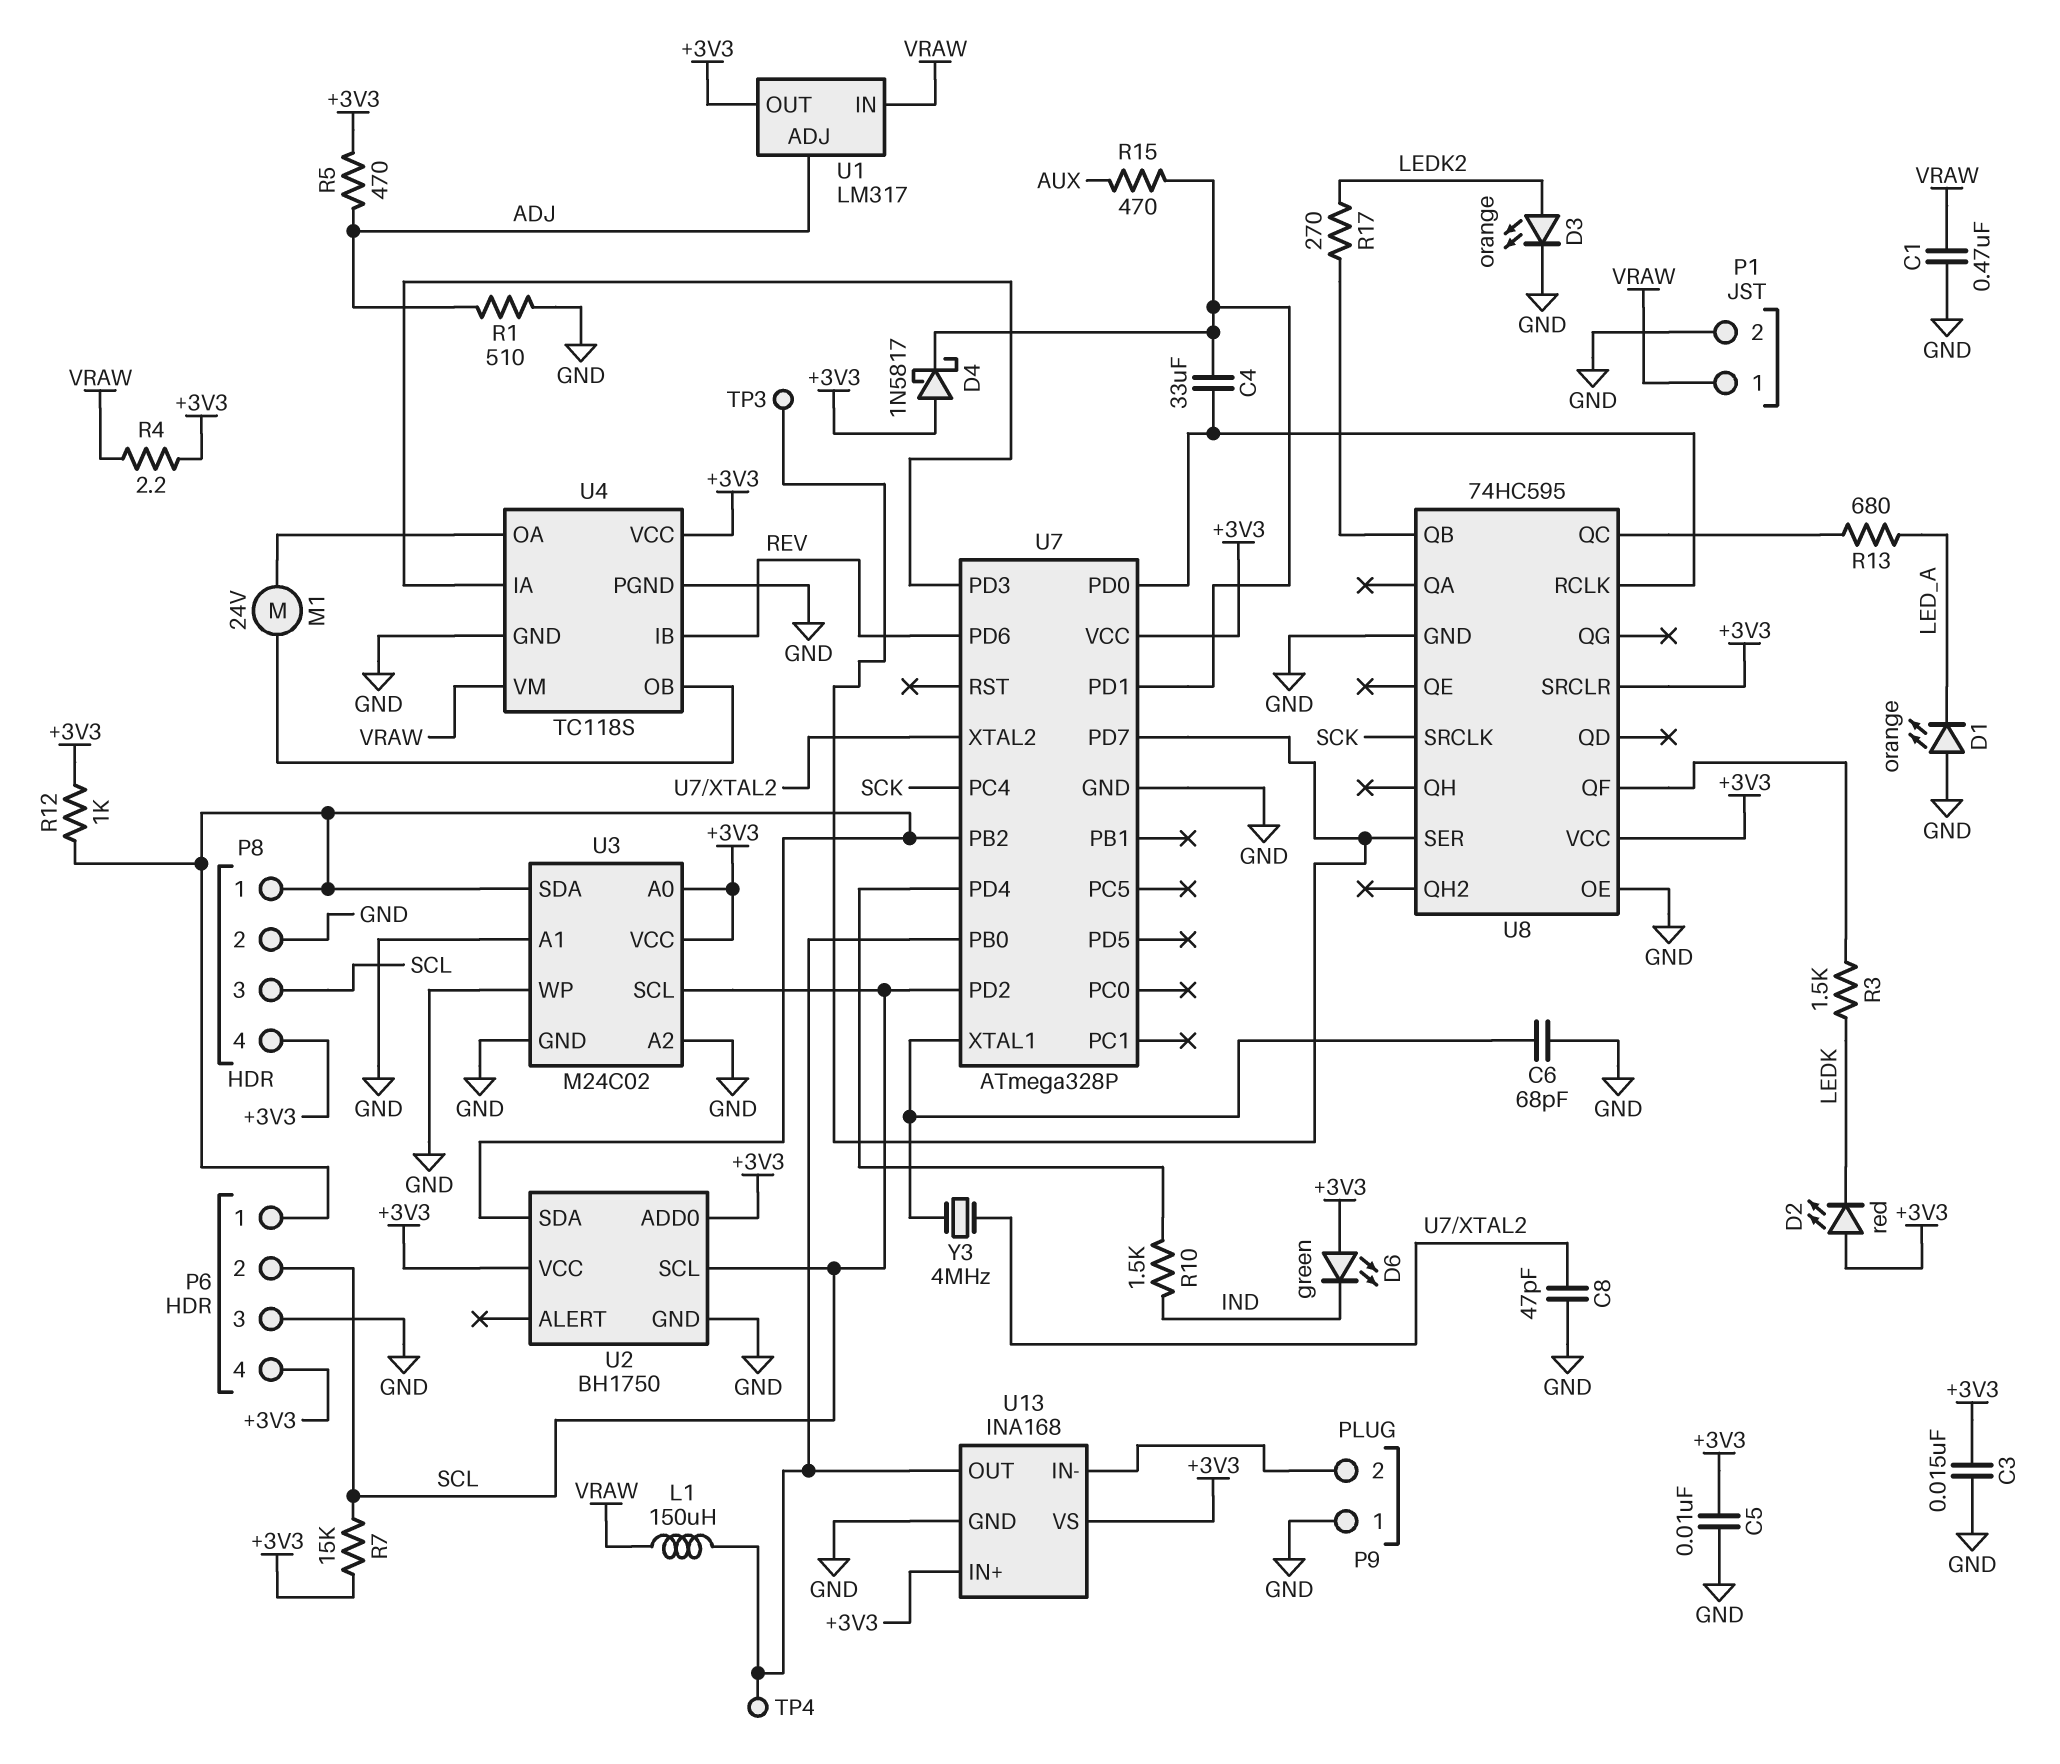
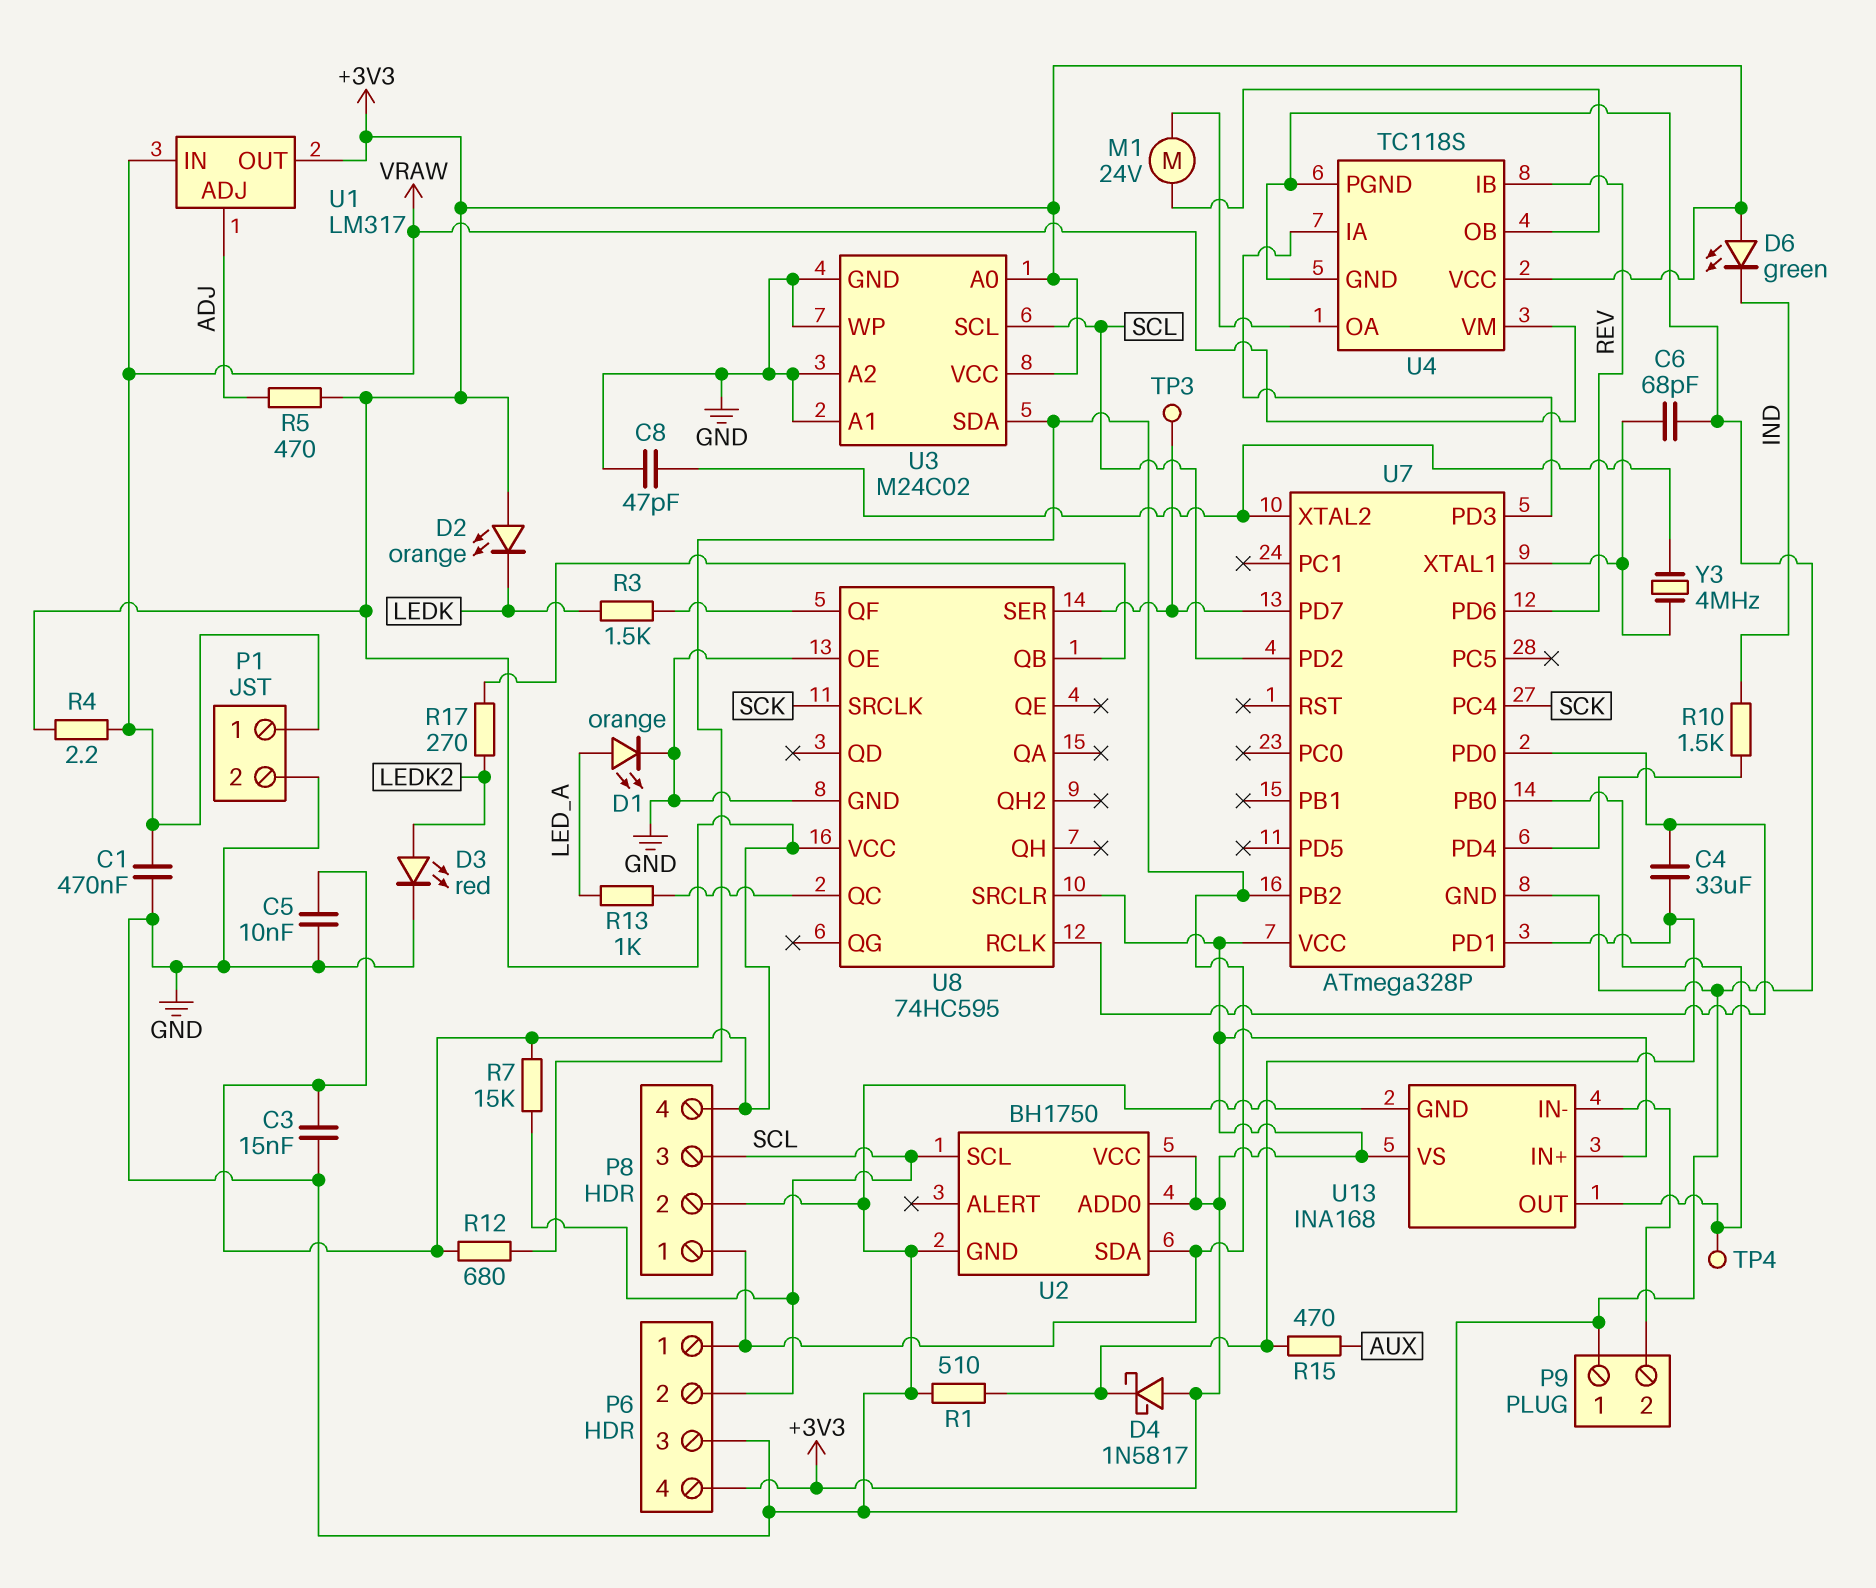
D1: LED orange (A GND, K LED_A) -> LED orange (A LED_A, K GND)
D2: LED red (A +3V3, K LEDK) -> LED orange (A +3V3, K LEDK)
D3: LED orange (A LEDK2, K GND) -> LED red (A LEDK2, K GND)
L1: 150uH (U7/PB0, VRAW) -> none
R1: 510 (ADJ, GND) -> 510 (GND, U7/PD1)
R12: 1k (+3V3, P6/1) -> 680 (+3V3, P6/1)
R13: 680 (LED_A, U8/QC) -> 1k (LED_A, U8/QC)

